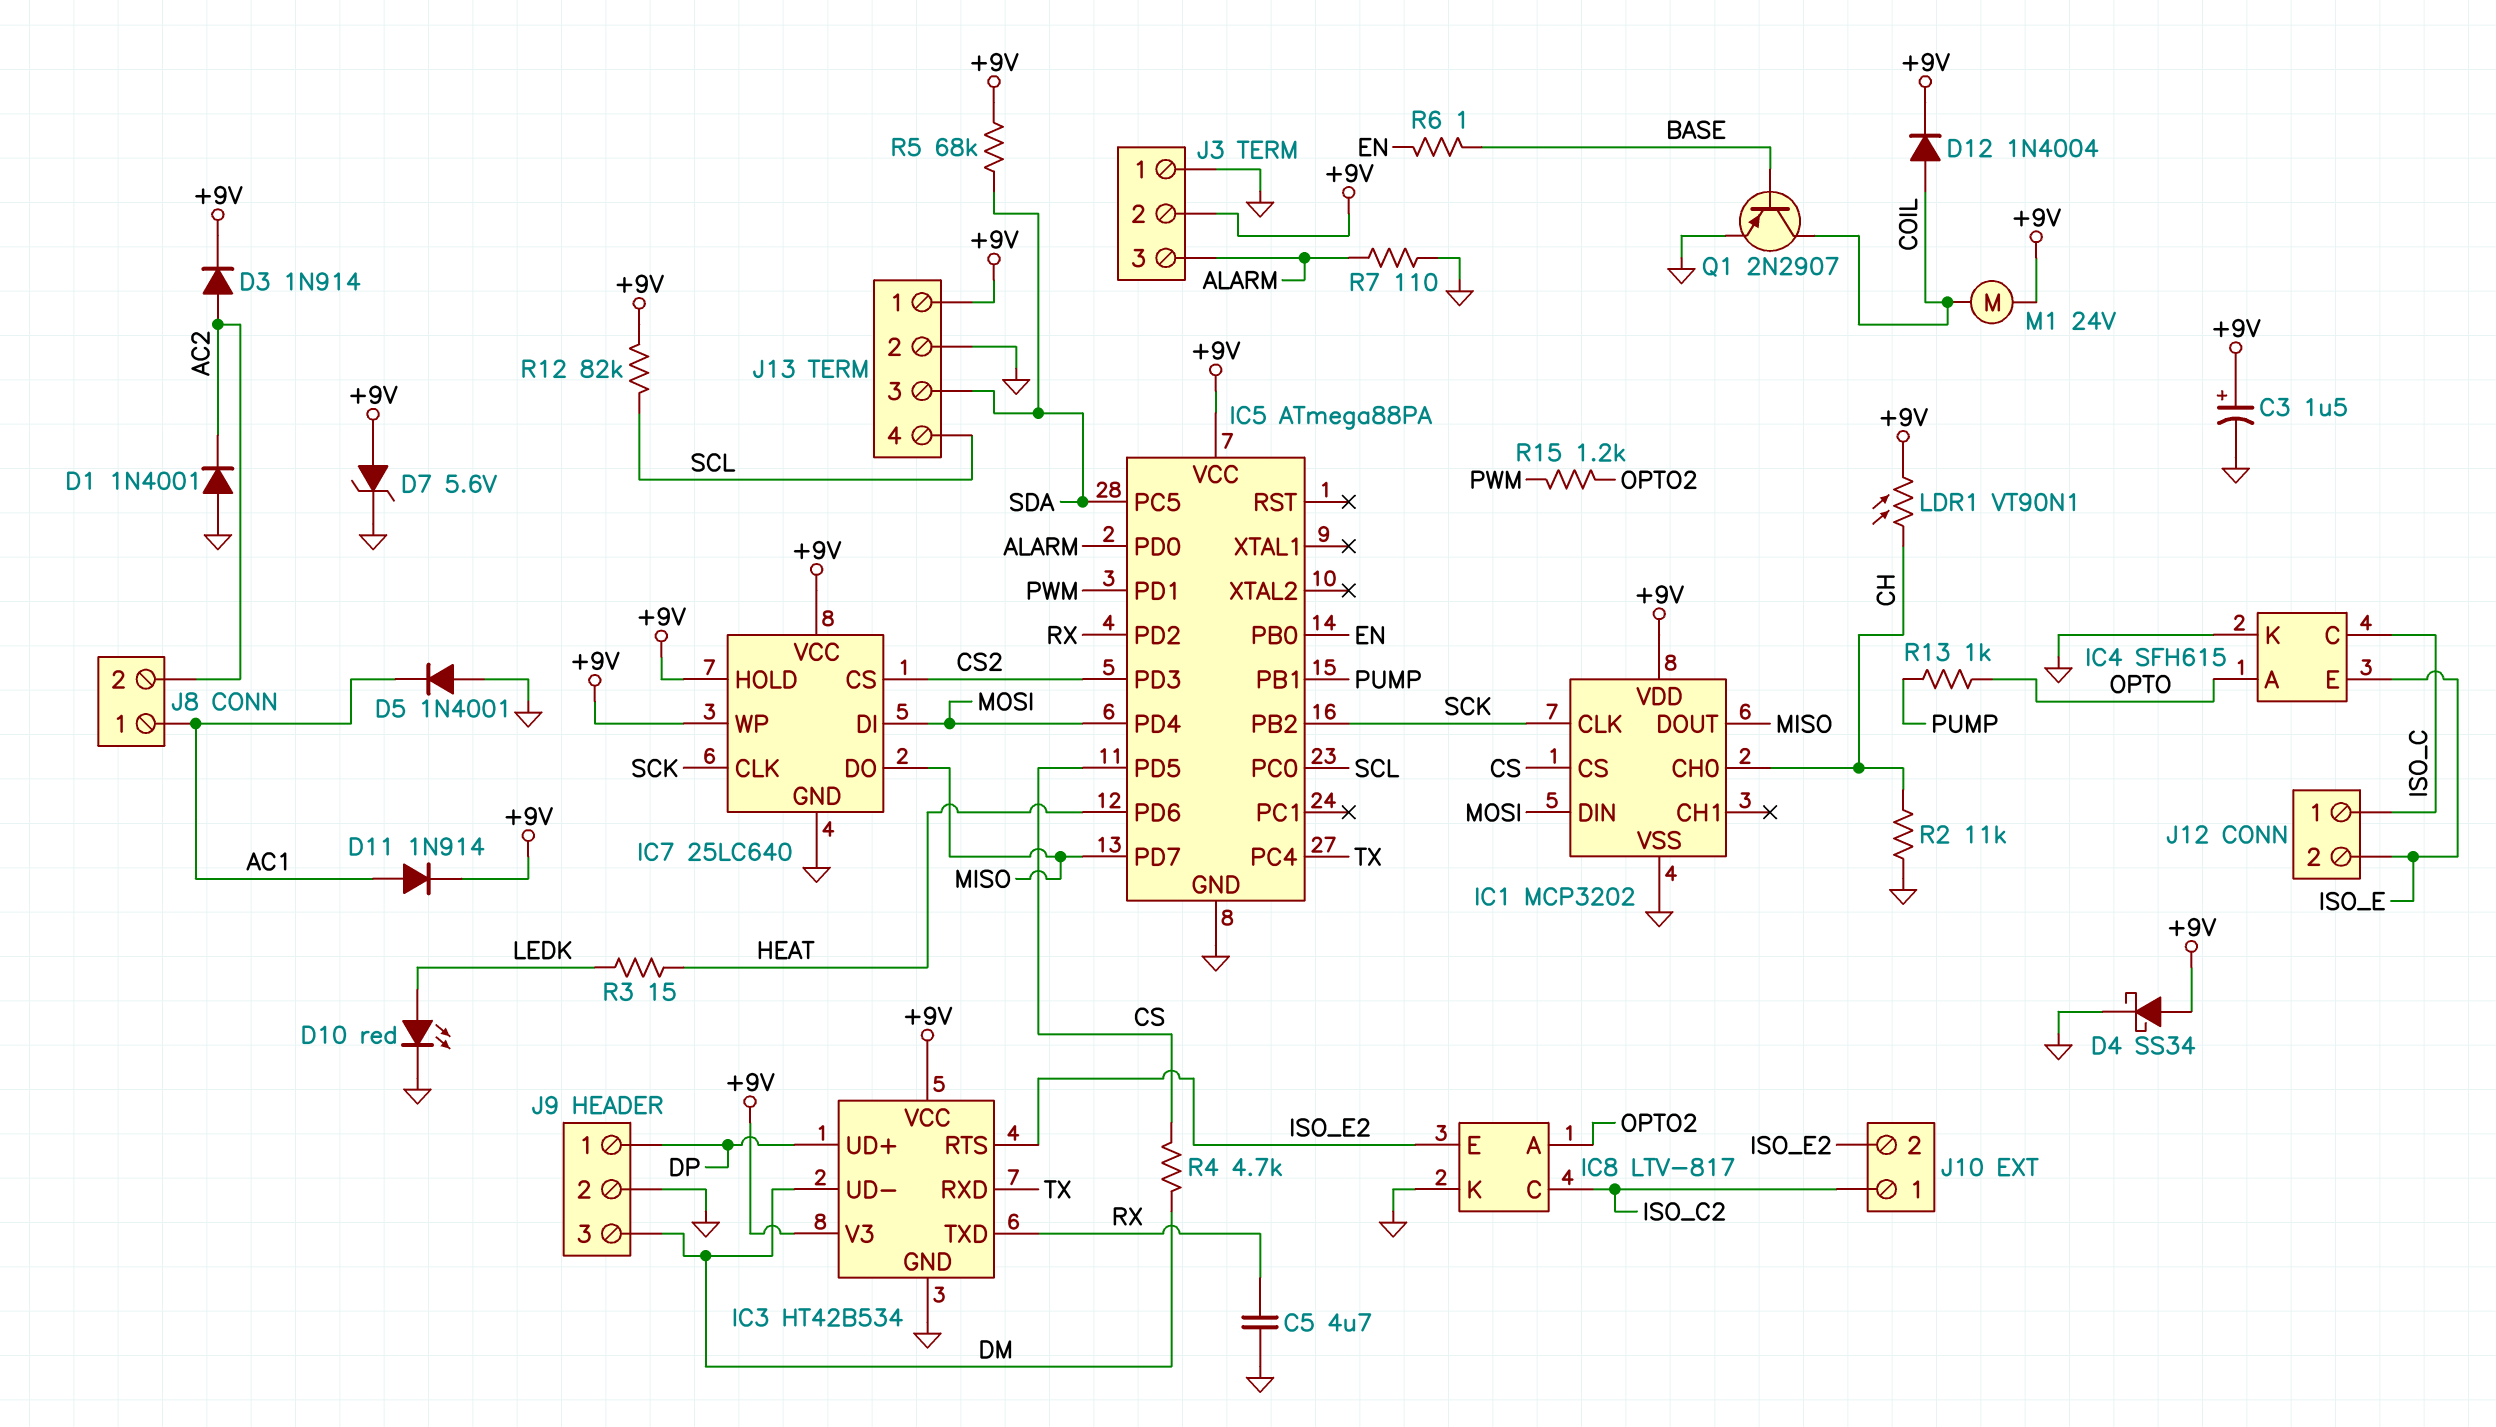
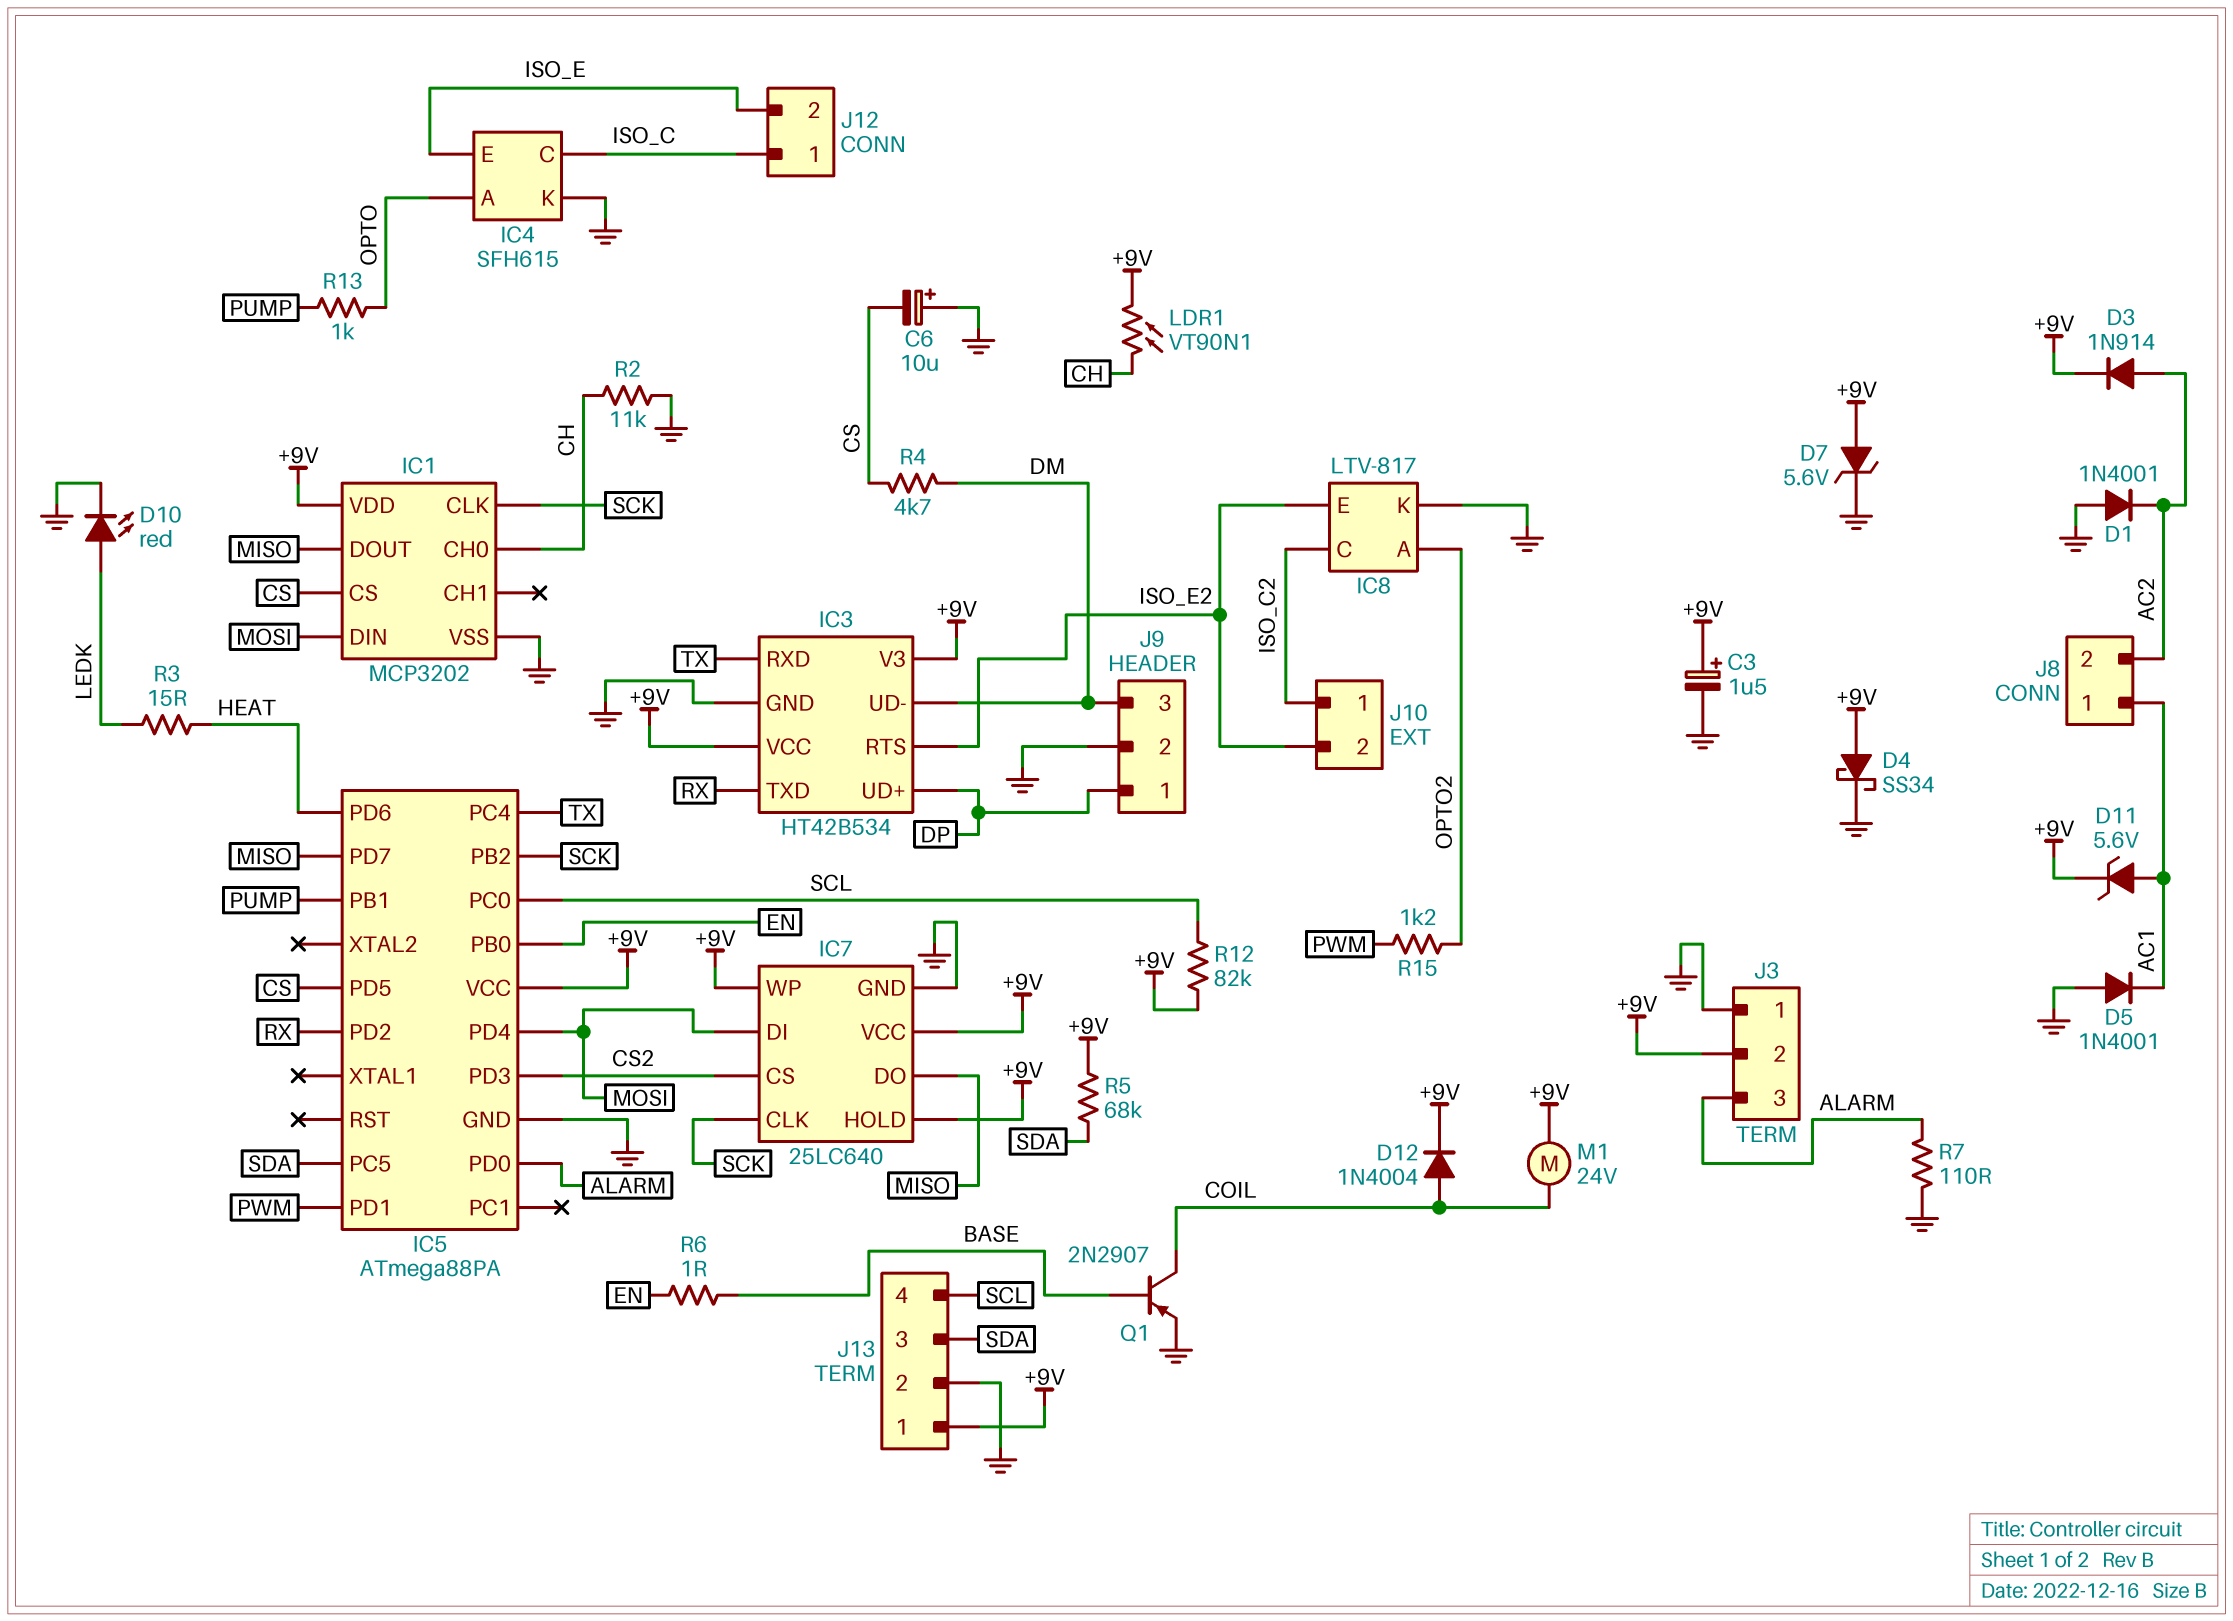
C5: 4.7uF (GND, RX) -> none
C6: none -> 10uF (plus GND, minus CS)
D11: diode 1N914 (A AC1, K +9V) -> zener 5.6V (A AC1, K +9V)

